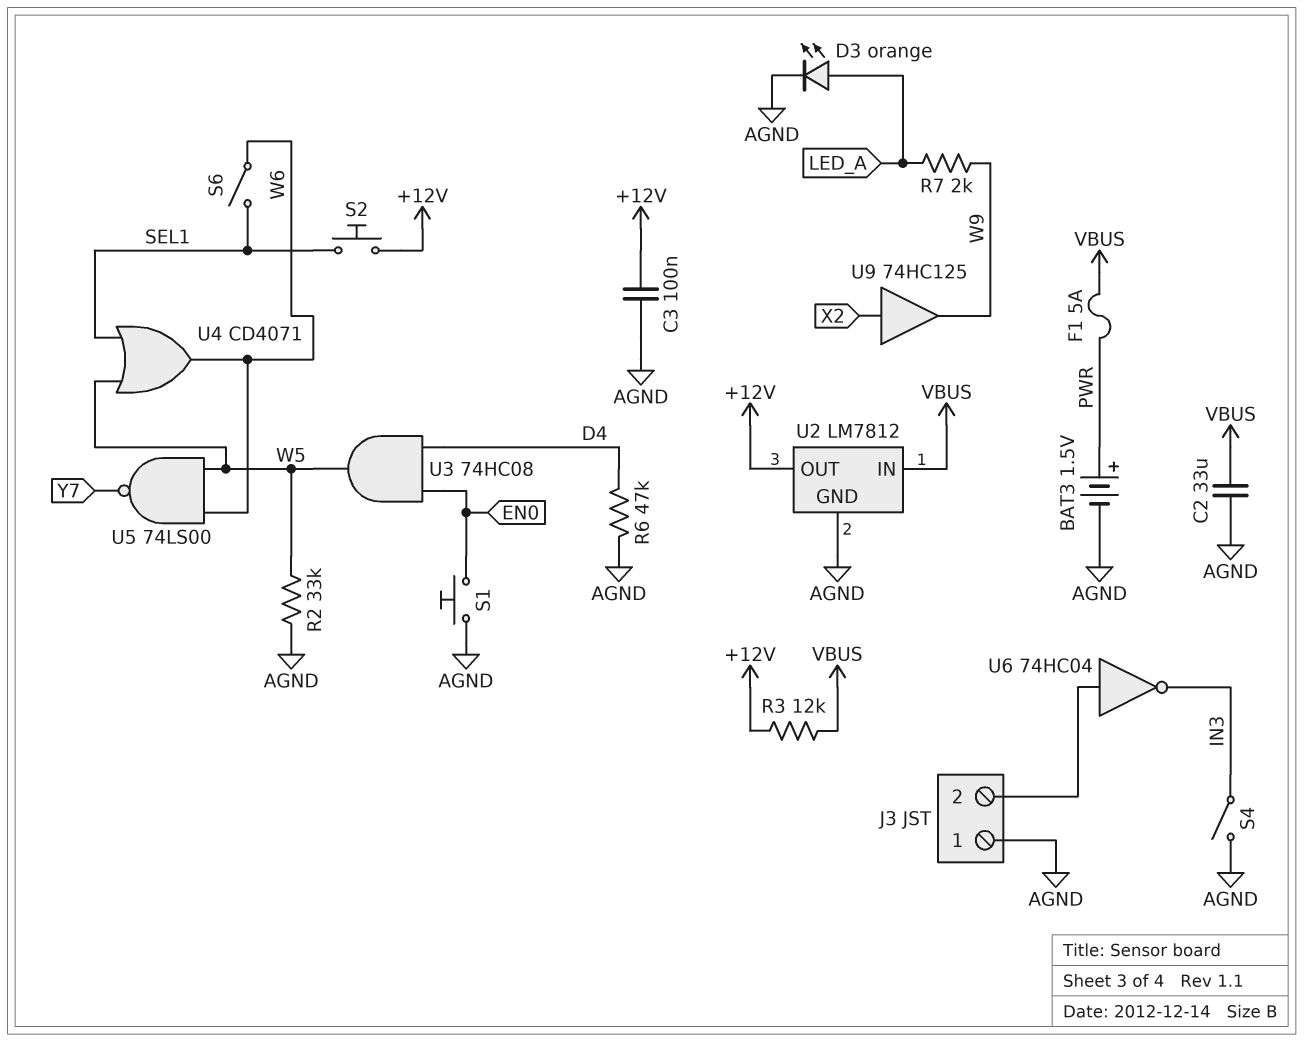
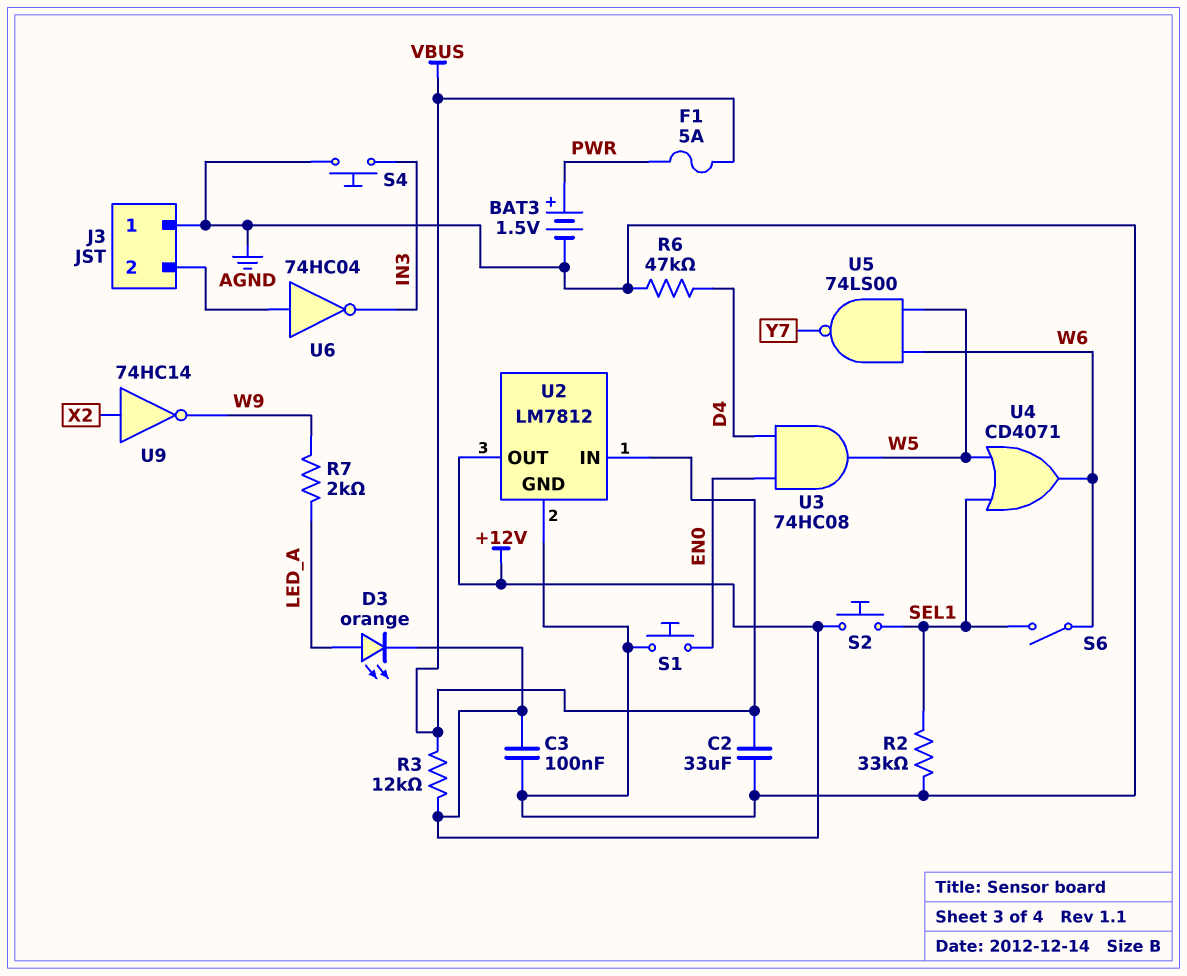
D3: LED orange (A LED_A, K AGND) -> LED orange (A LED_A, K +12V)
R2: 33k (AGND, W5) -> 33k (AGND, SEL1)
S4: switch (AGND, IN3) -> button (AGND, IN3)
U9: buffer 74HC125 (in X2, out W9) -> NOT 74HC14 (in X2, out W9)

